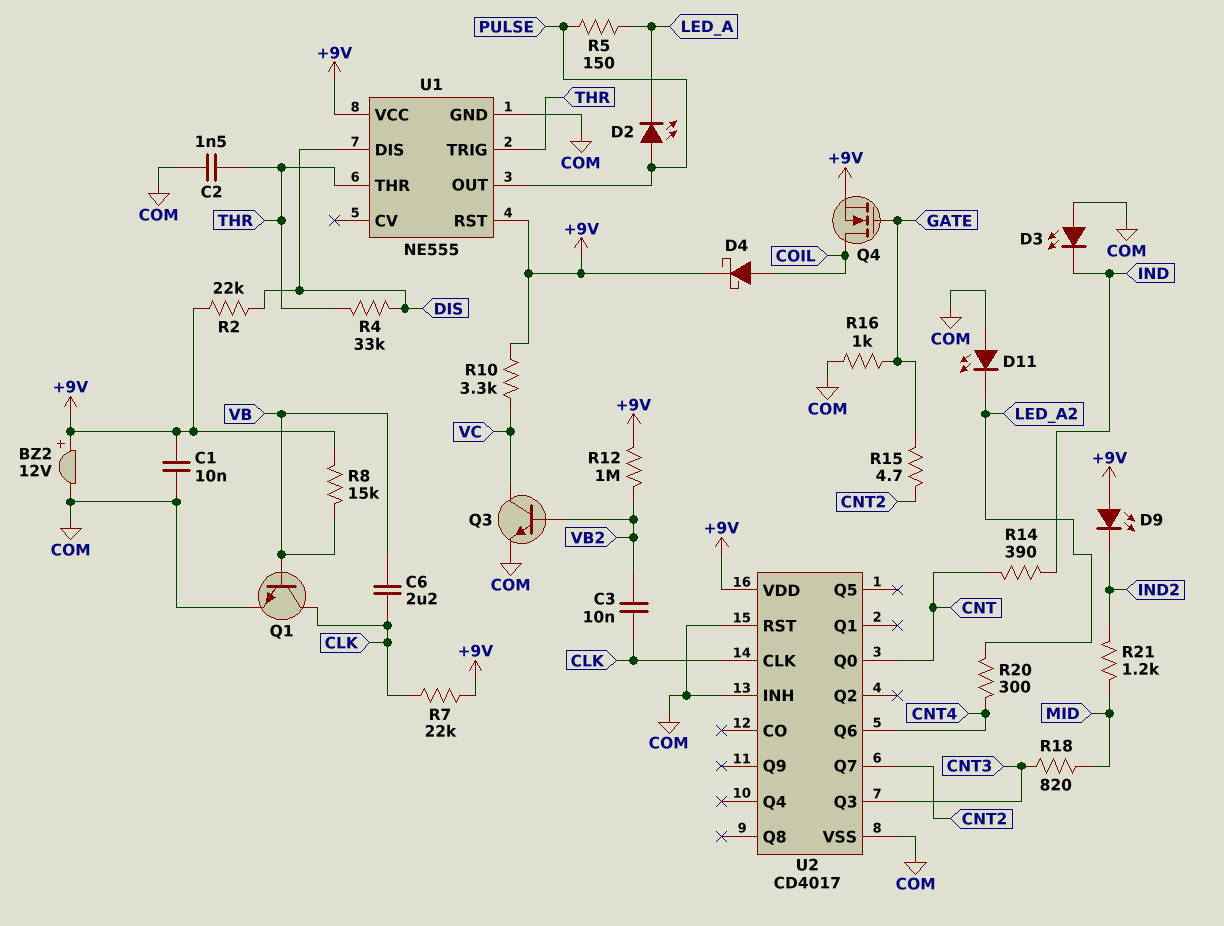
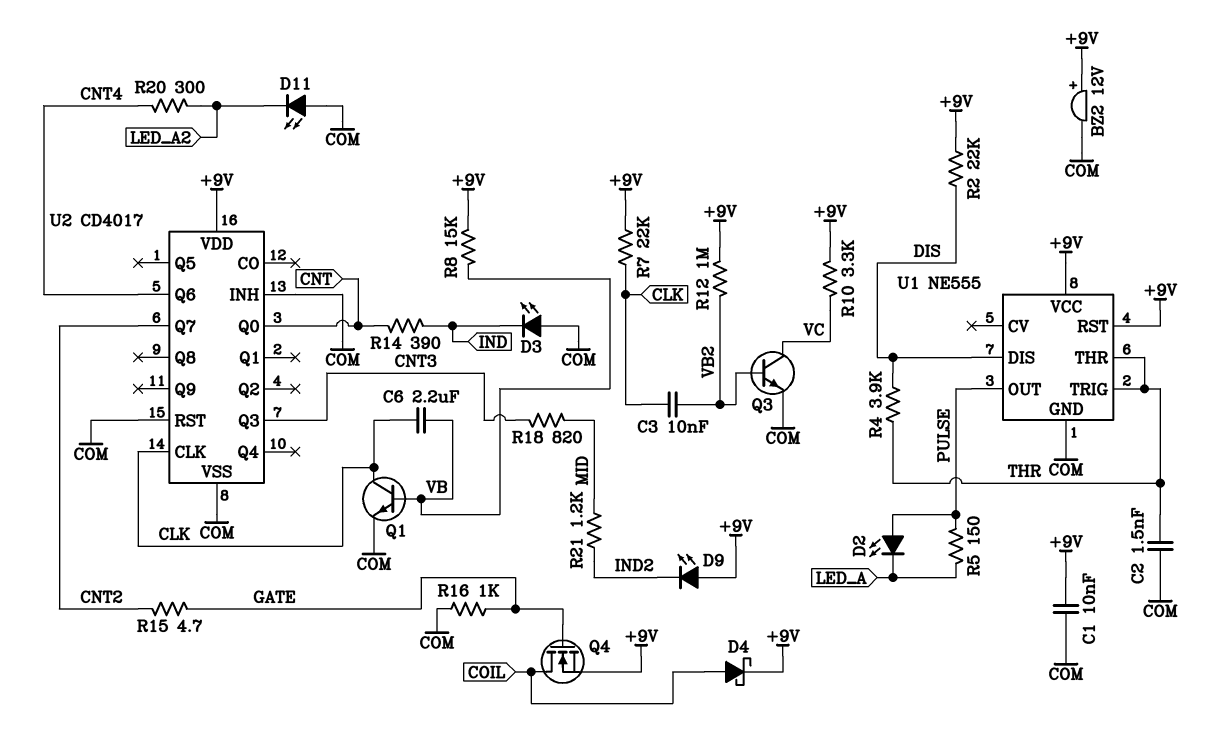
R4: 33k (DIS, THR) -> 3.9k (DIS, THR)

